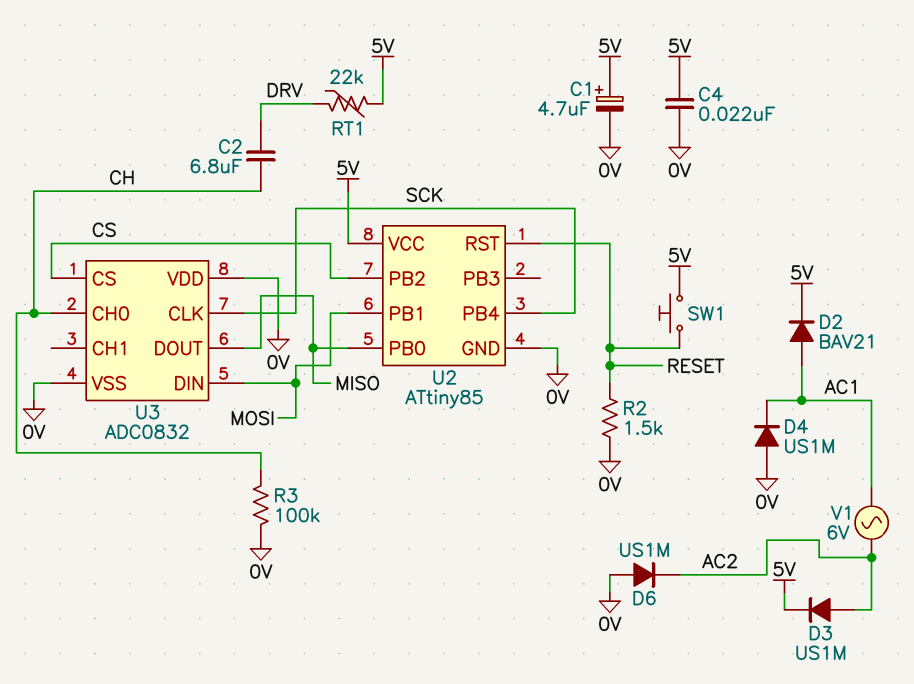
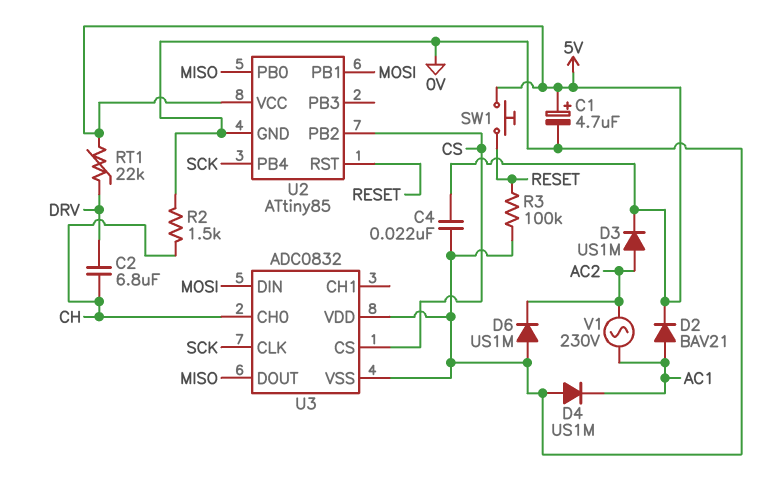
R2: 1.5k (0V, RESET) -> 1.5k (0V, CH)
R3: 100k (0V, CH) -> 100k (0V, RESET)
V1: AC 6V (AC1, AC2) -> AC 230V (AC1, AC2)

